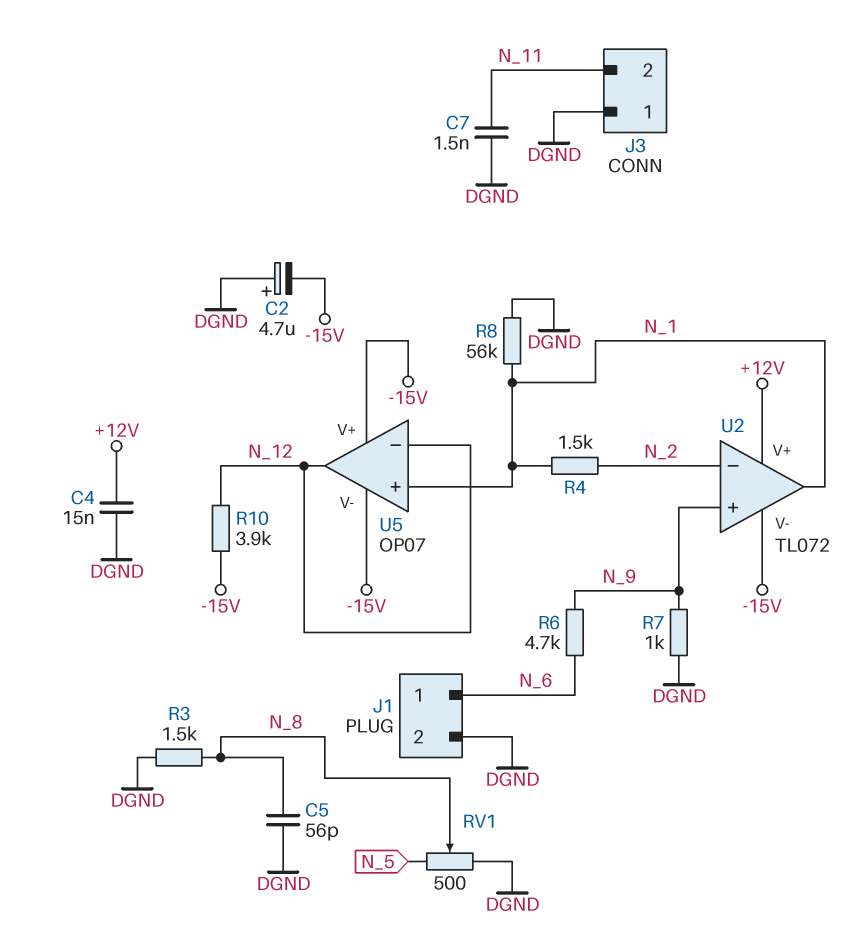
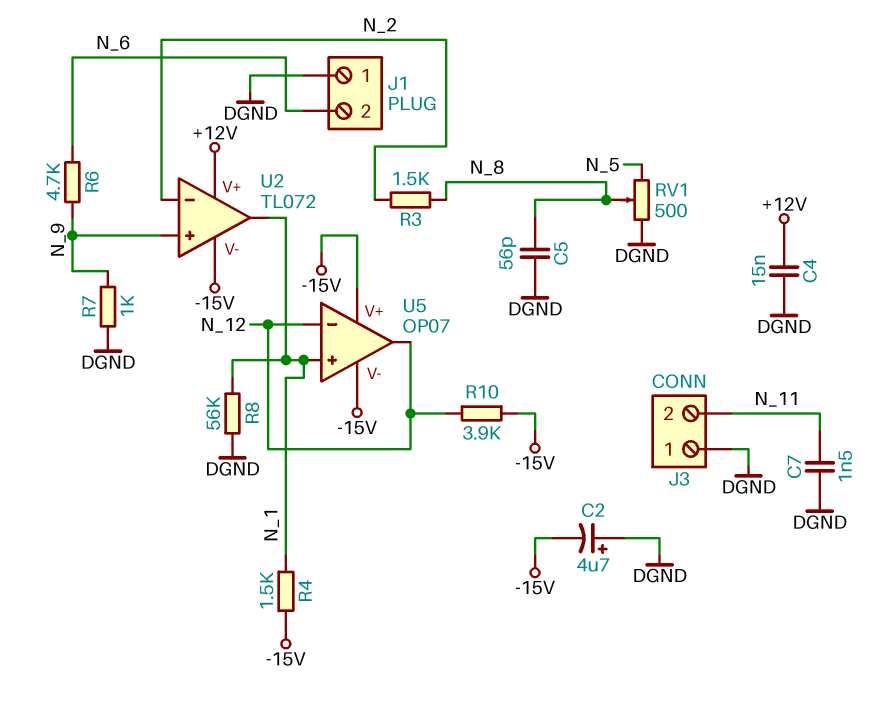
J1 pin 1: N_6 -> DGND
J1 pin 2: DGND -> N_6
R3: 1.5k (DGND, N_8) -> 1.5k (N_2, N_8)
R4: 1.5k (N_1, N_2) -> 1.5k (-15V, N_1)

